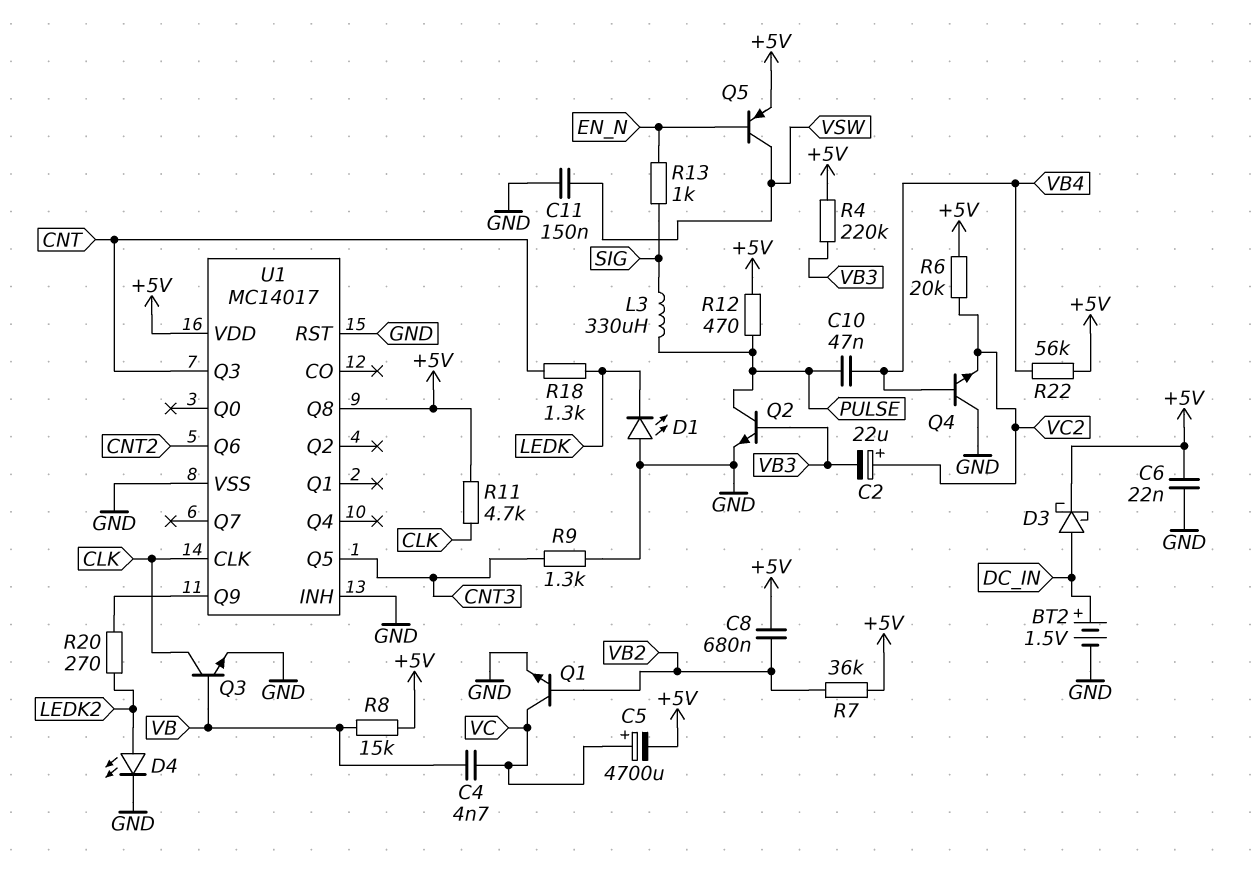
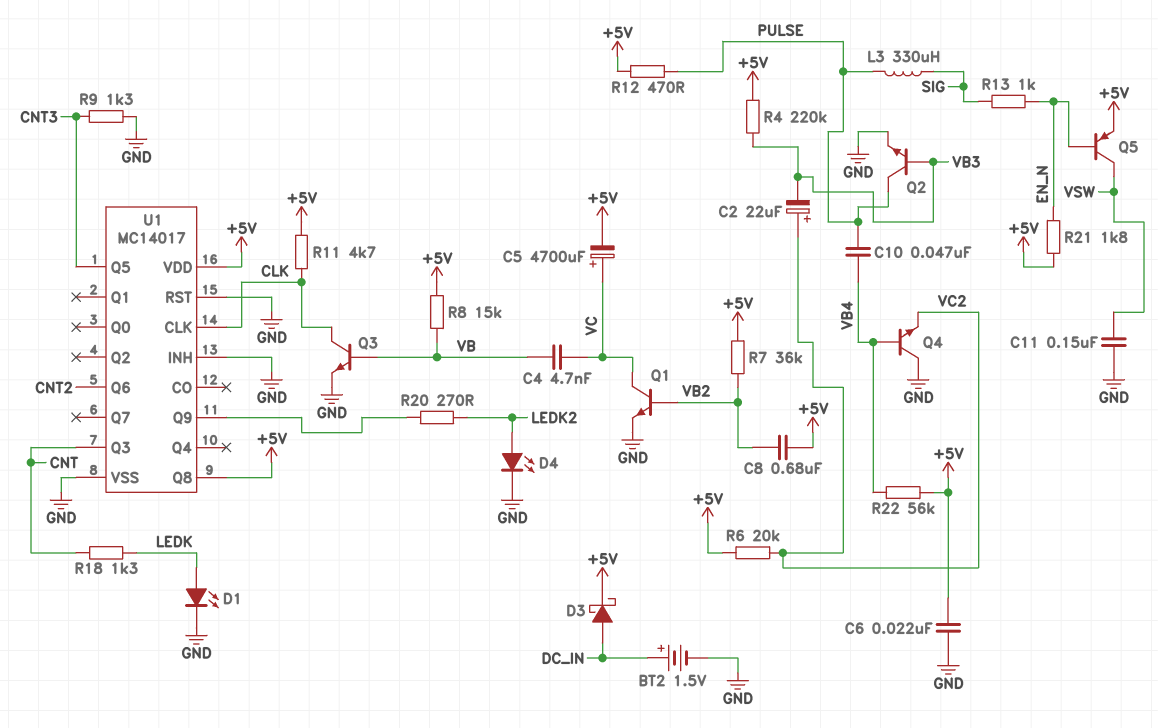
D1: LED (A GND, K LEDK) -> LED (A LEDK, K GND)
R21: none -> 1.8k (+5V, EN_N)

